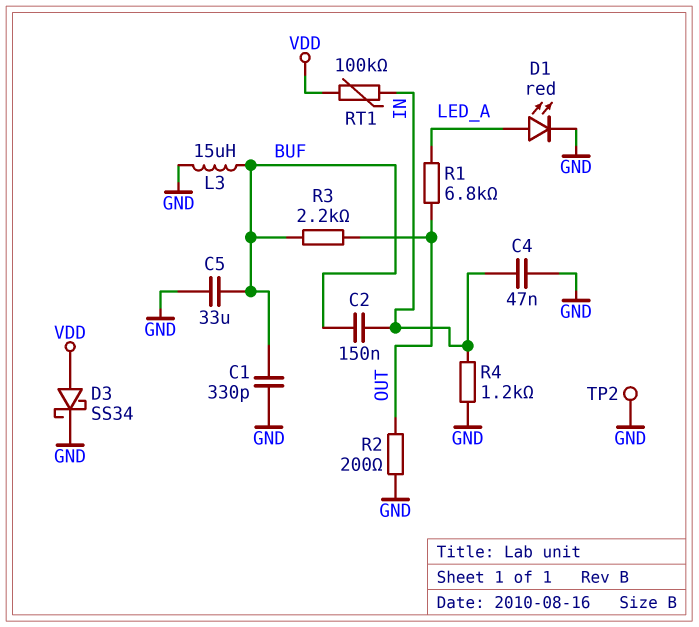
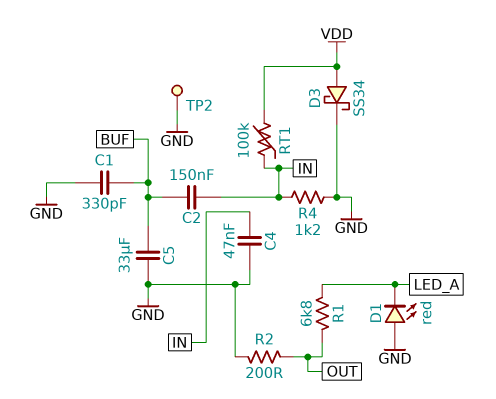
D1: LED red (A LED_A, K GND) -> LED red (A GND, K LED_A)
L3: 15uH (BUF, GND) -> none
R3: 2.2k (BUF, OUT) -> none

